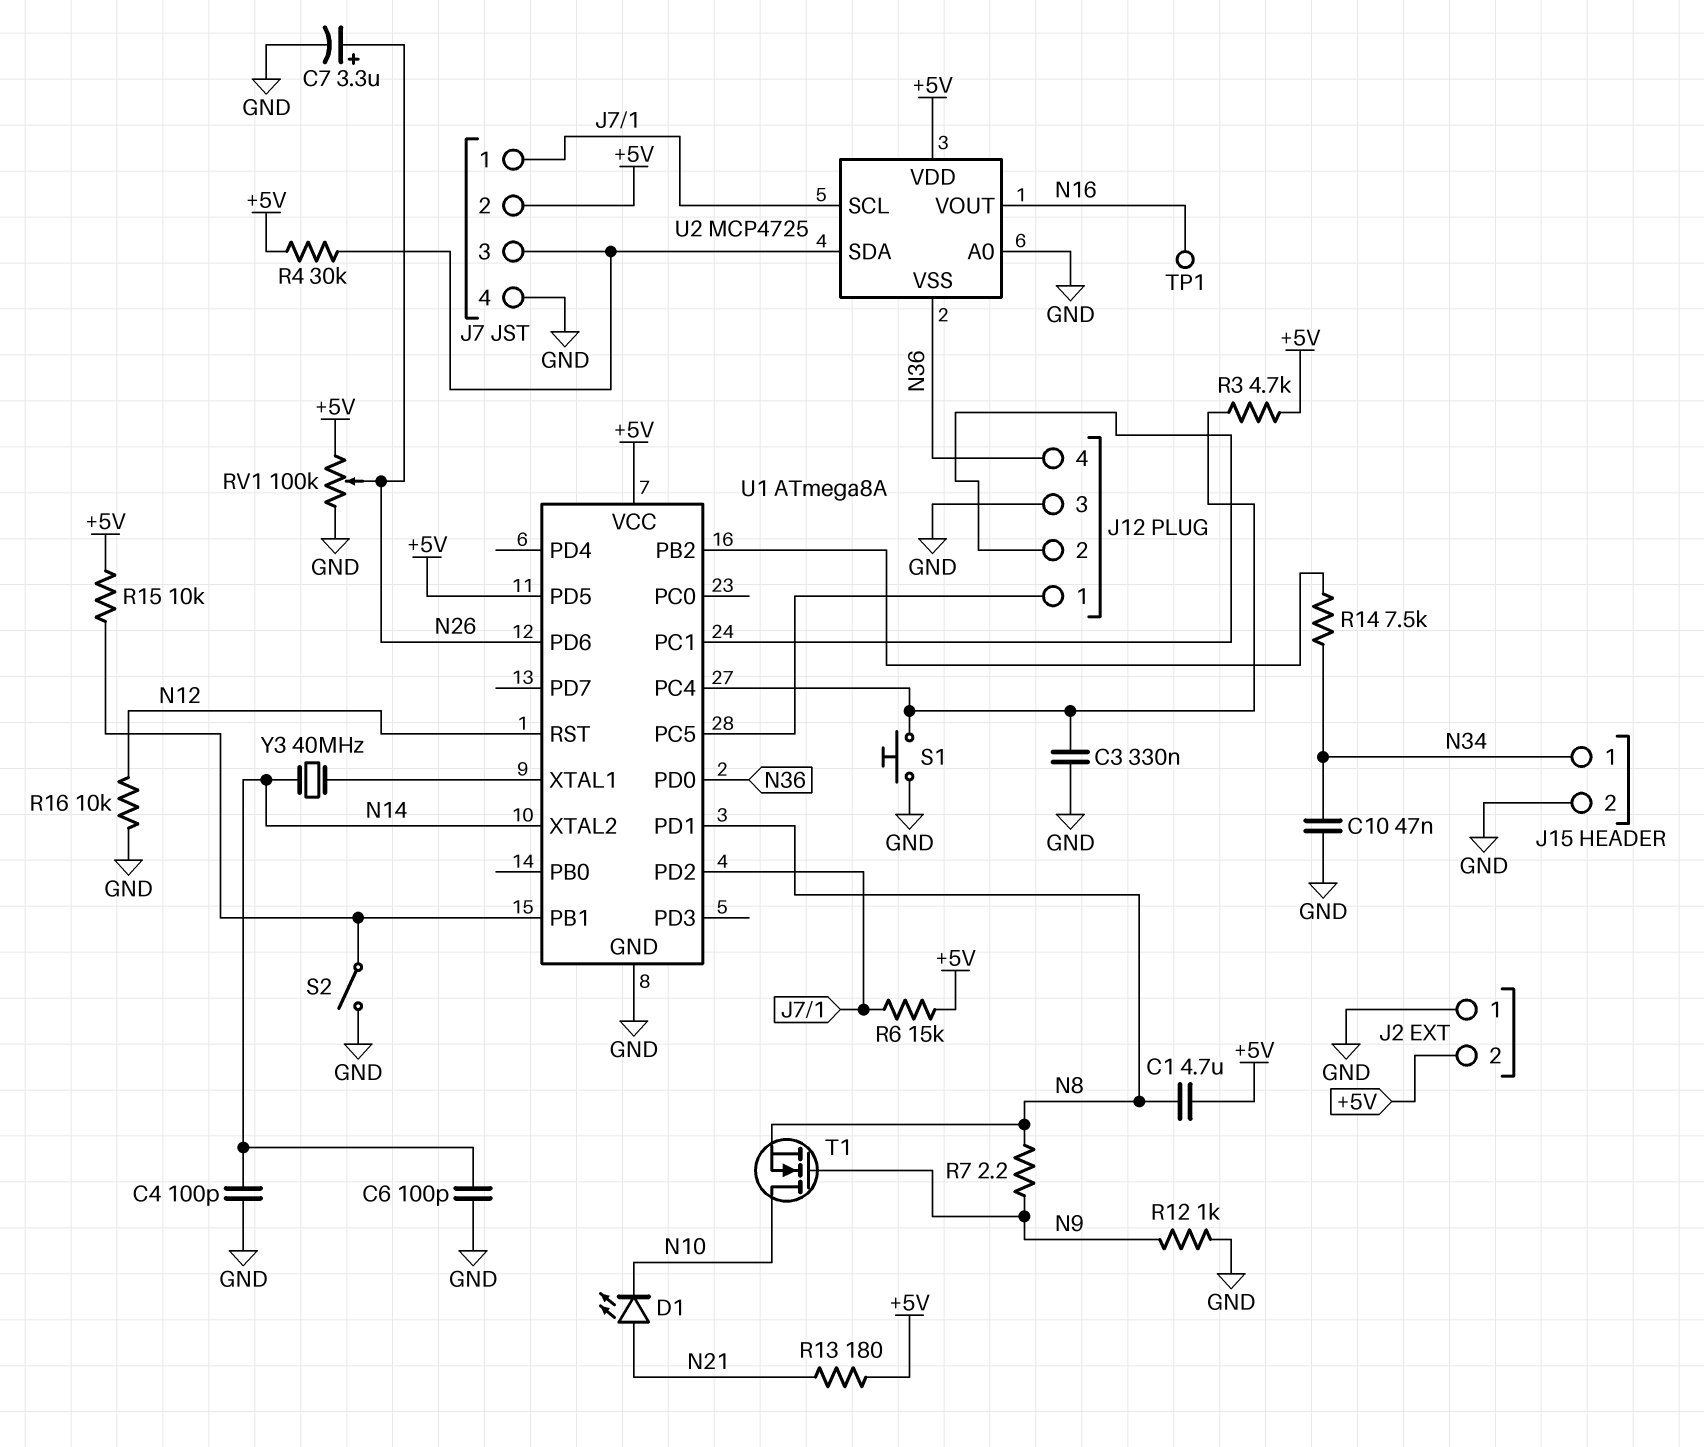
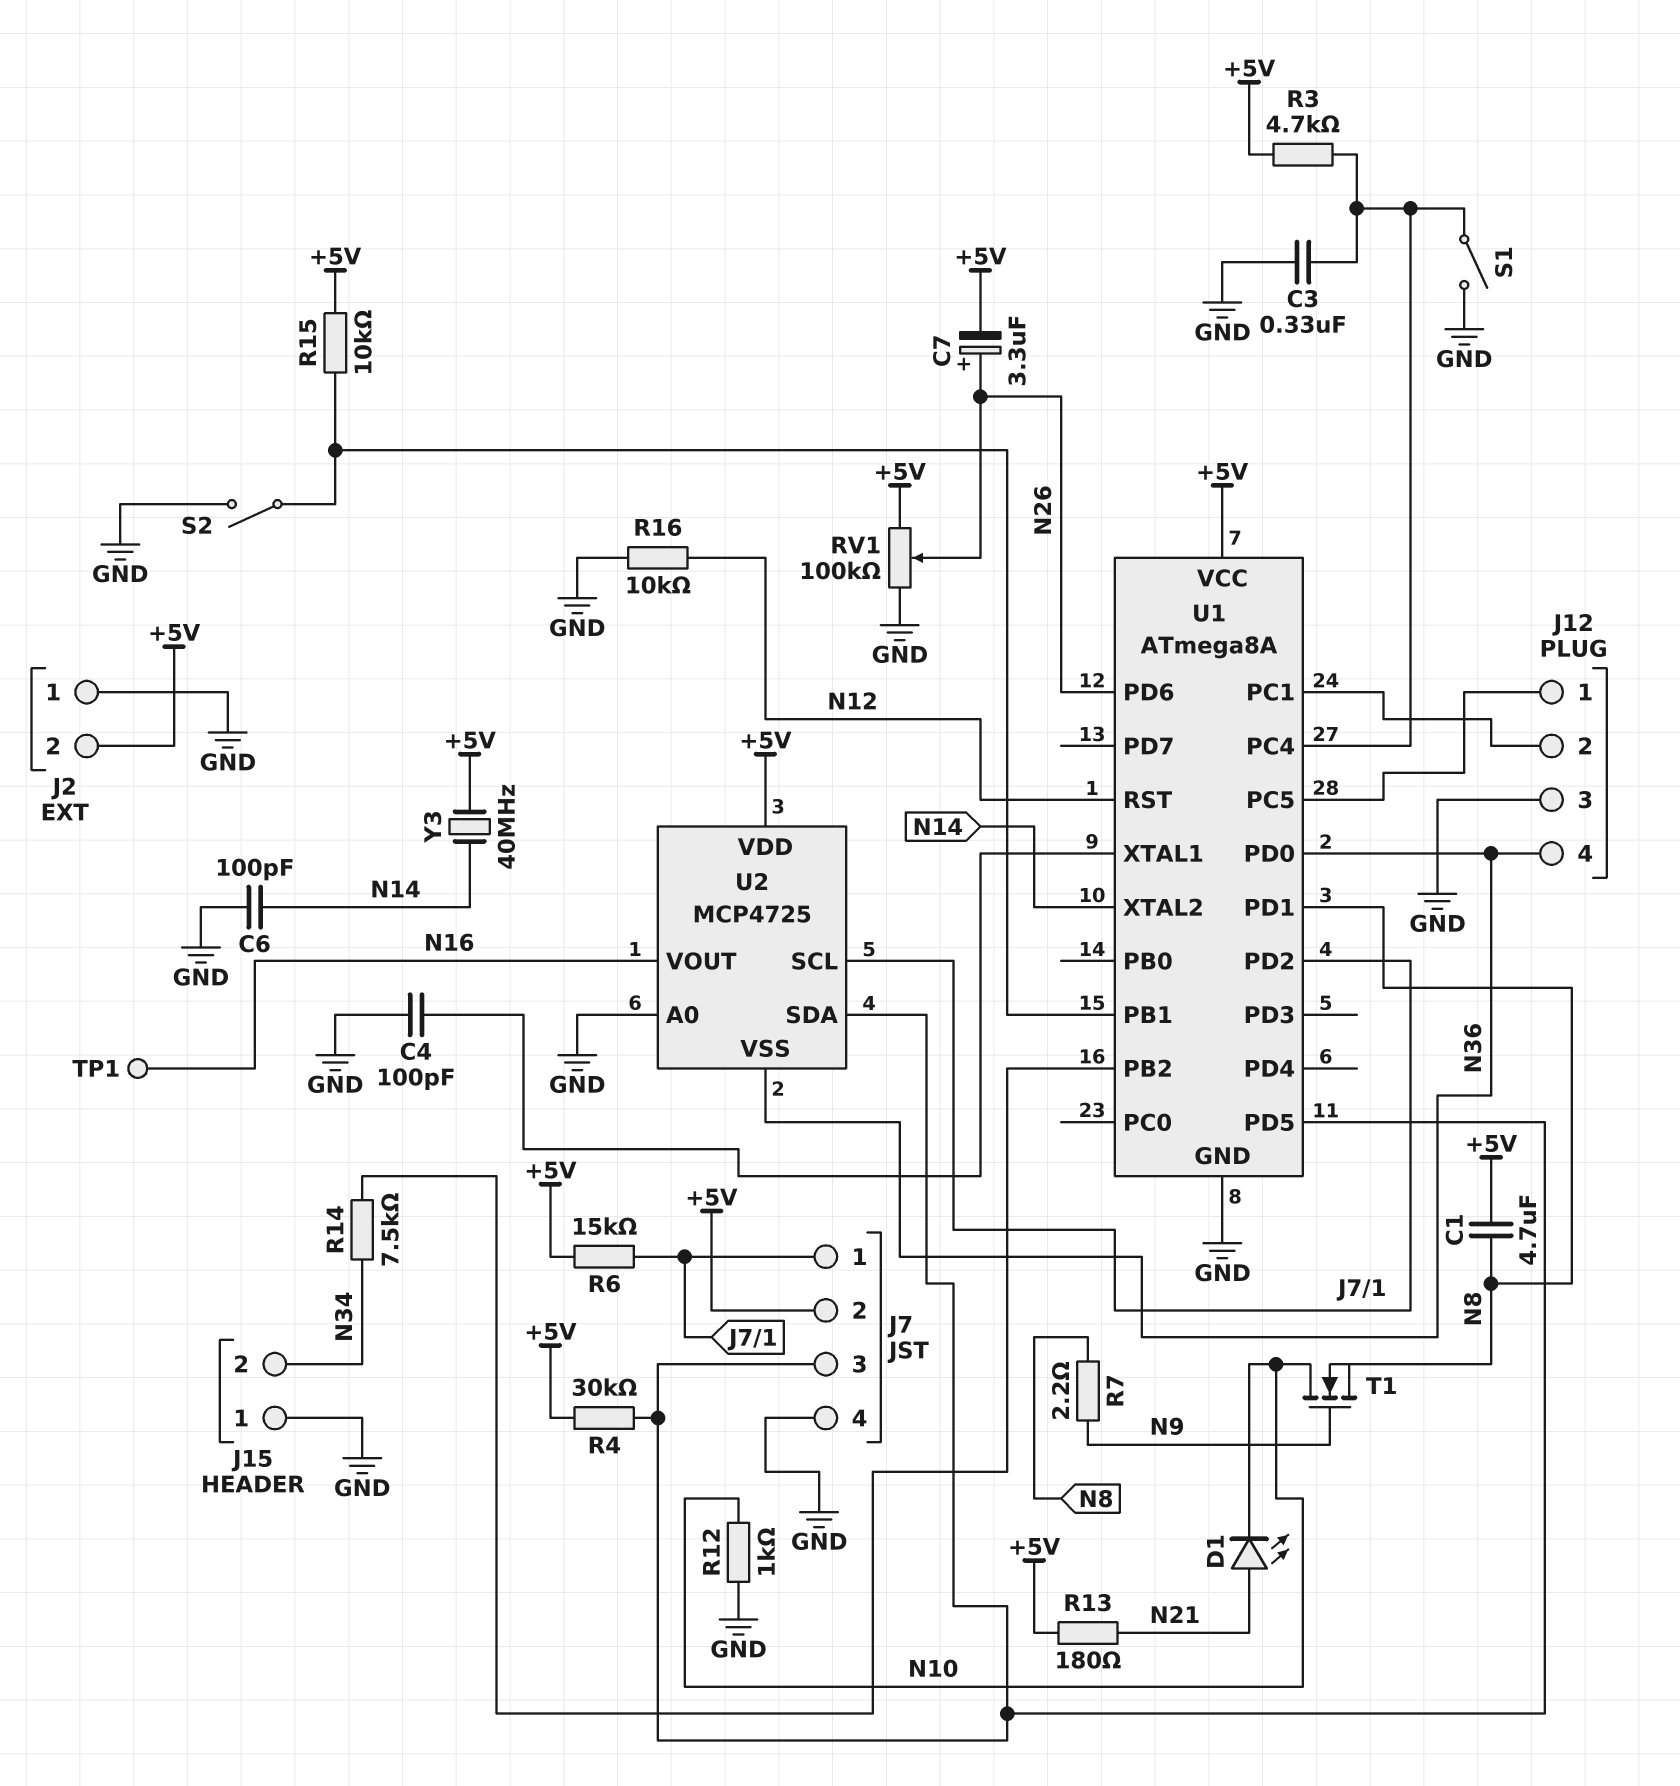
C4: 100pF (GND, N14) -> 100pF (GND, U1/XTAL1)
C7: 3.3uF (plus N26, minus GND) -> 3.3uF (plus N26, minus +5V)
C10: 47nF (GND, N34) -> none
J15 pin 1: N34 -> GND
J15 pin 2: GND -> N34
R12: 1k (GND, N9) -> 1k (GND, N10)
S1: button (GND, U1/PC4) -> switch (GND, U1/PC4)
U1 pin PD5: +5V -> J7/3
Y3: 40MHz (N14, U1/XTAL1) -> 40MHz (+5V, N14)

